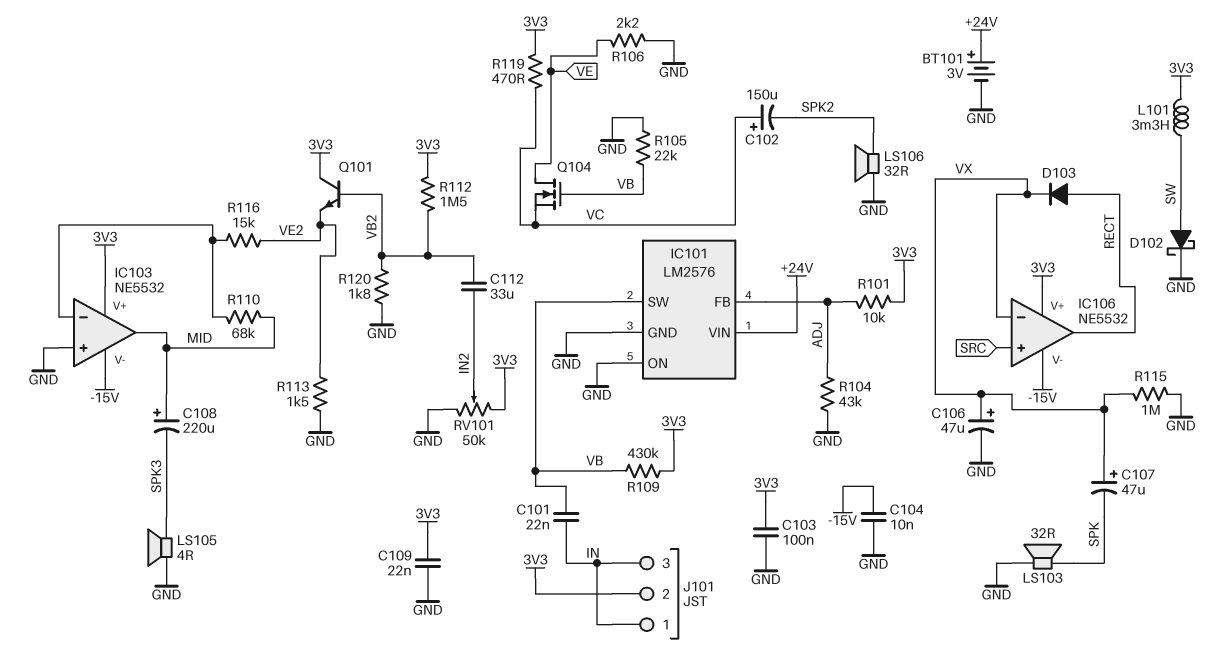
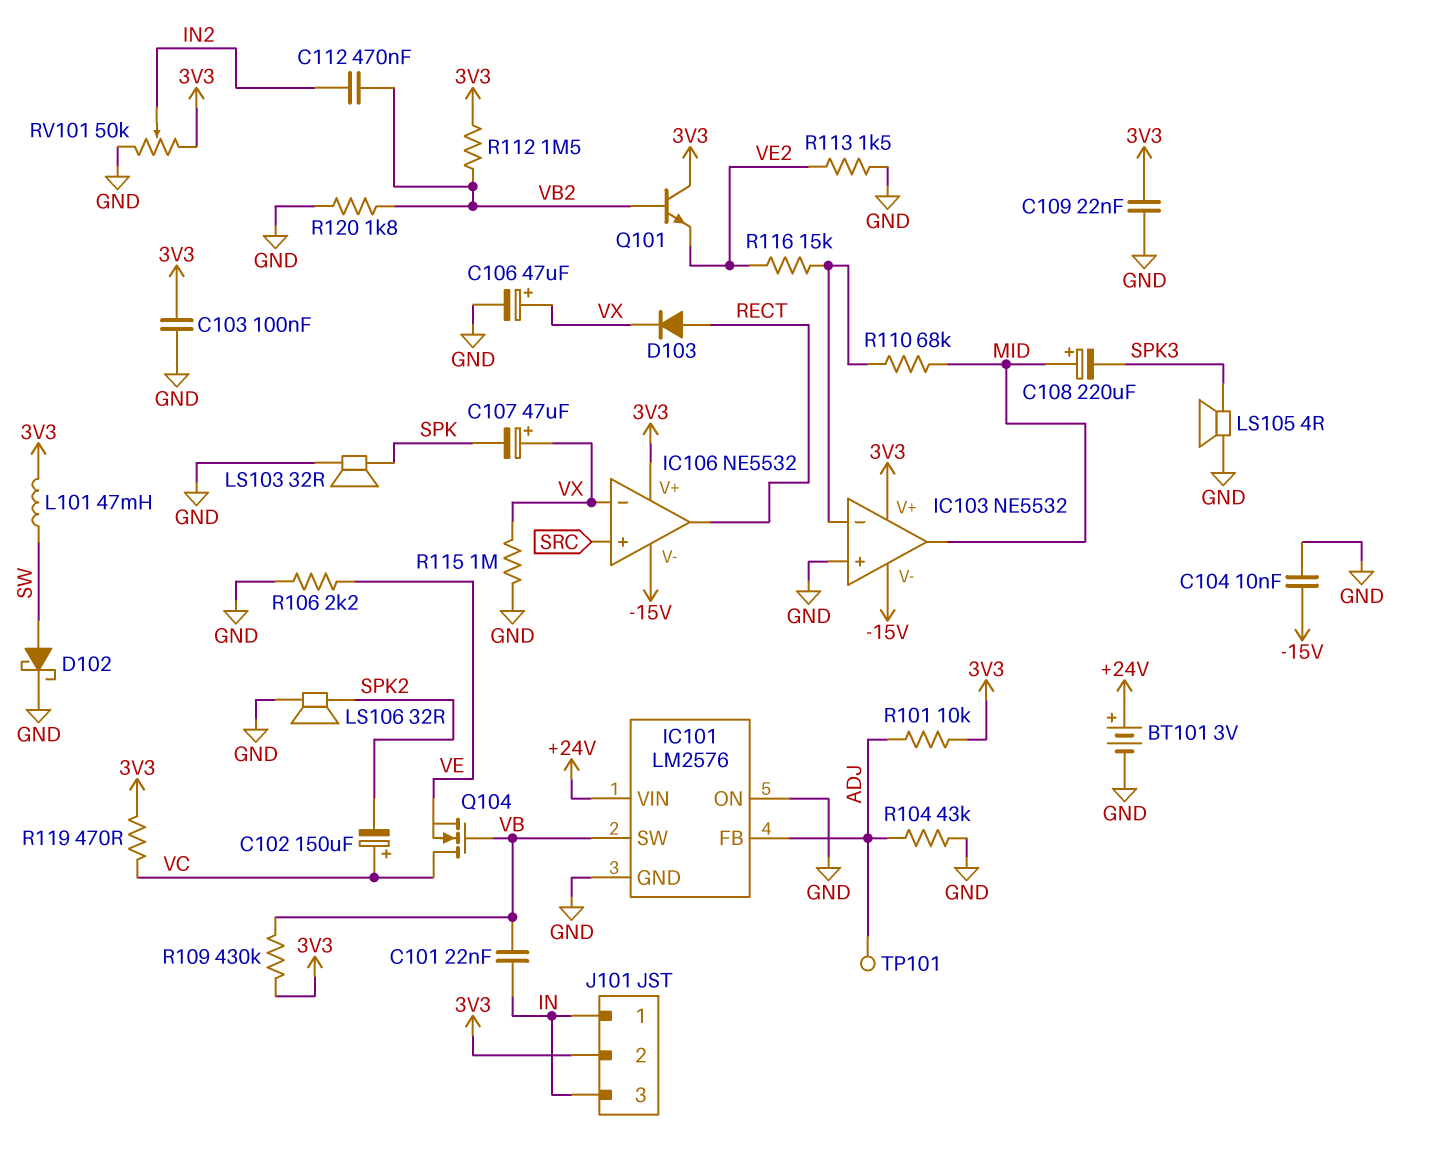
C112: 33uF (IN2, VB2) -> 470nF (IN2, VB2)
L101: 3.3mH (3V3, SW) -> 47mH (3V3, SW)
Q104: NMOS (G VB, D VE, S VC) -> NMOS (G VB, D VC, S VE)
R105: 22k (GND, VB) -> none
TP101: none -> test point (ADJ)

